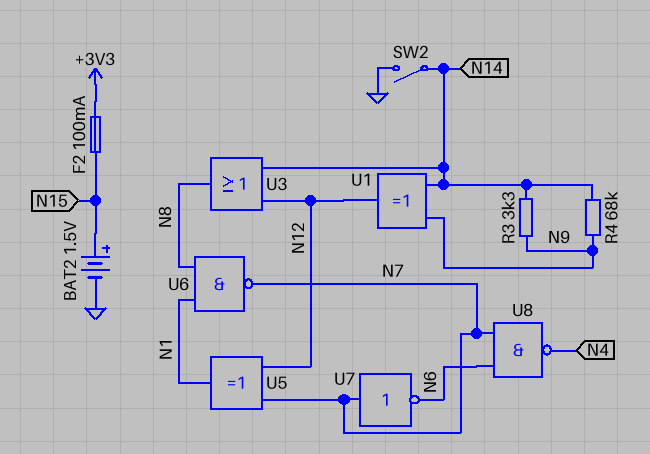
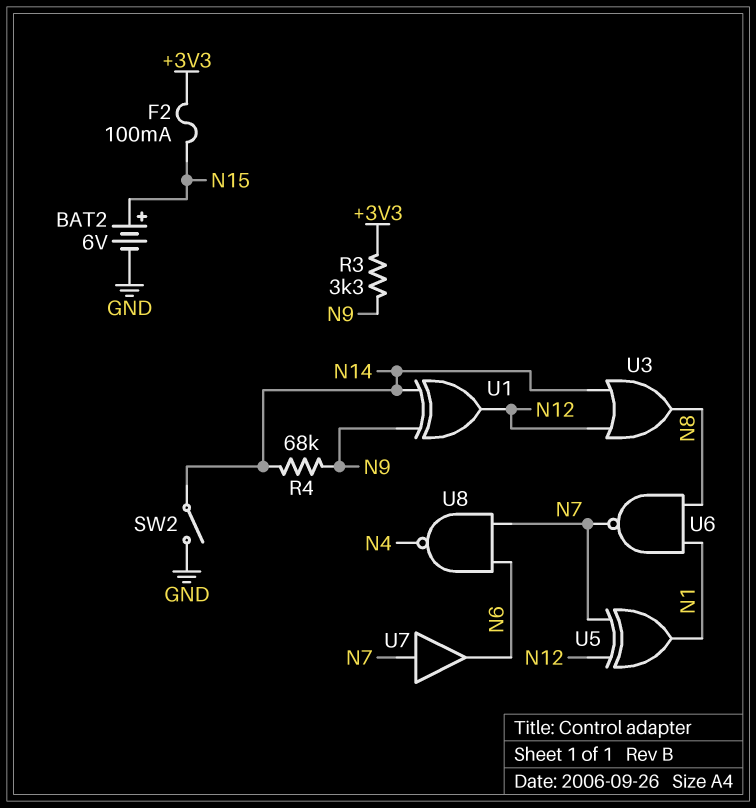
BAT2: 1.5V (plus N15, minus GND) -> 6V (plus N15, minus GND)
R3: 3.3k (N9, N14) -> 3.3k (+3V3, N9)
U7: NOT (in N7, out N6) -> buffer (in N7, out N6)

